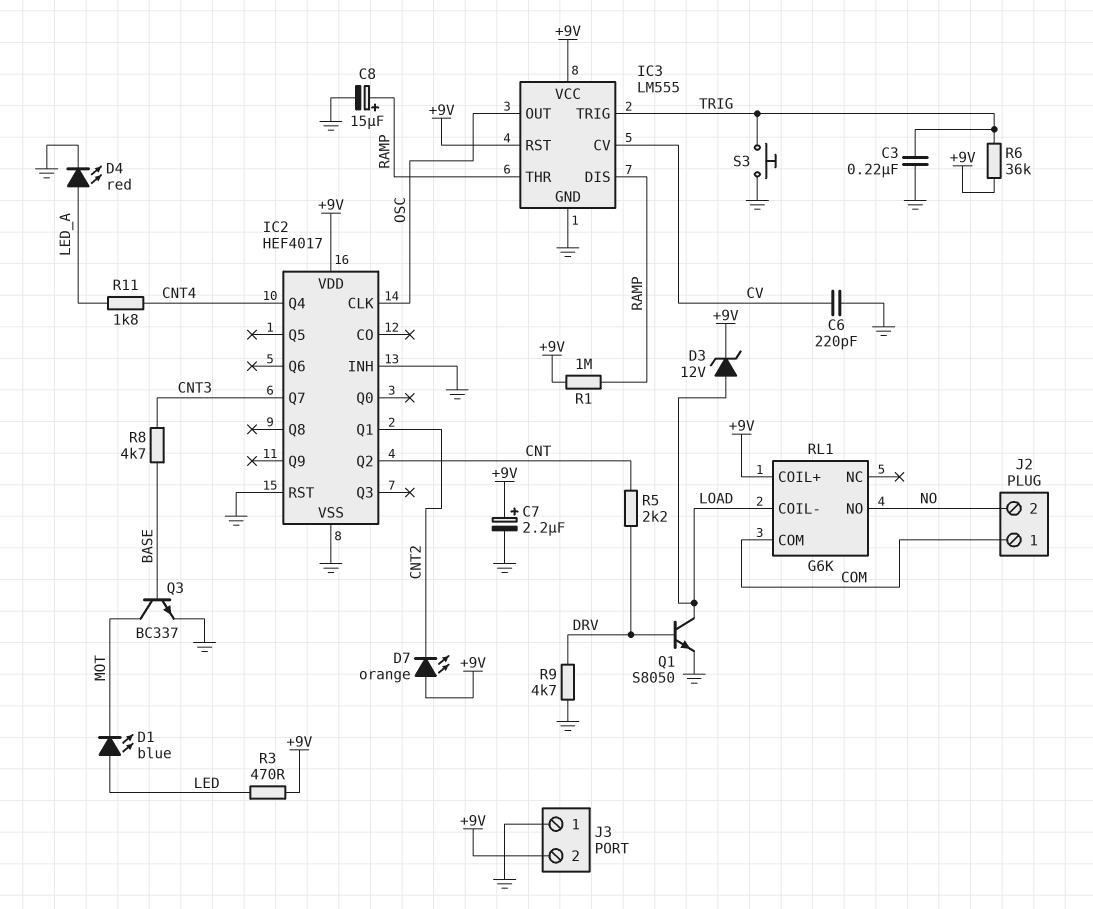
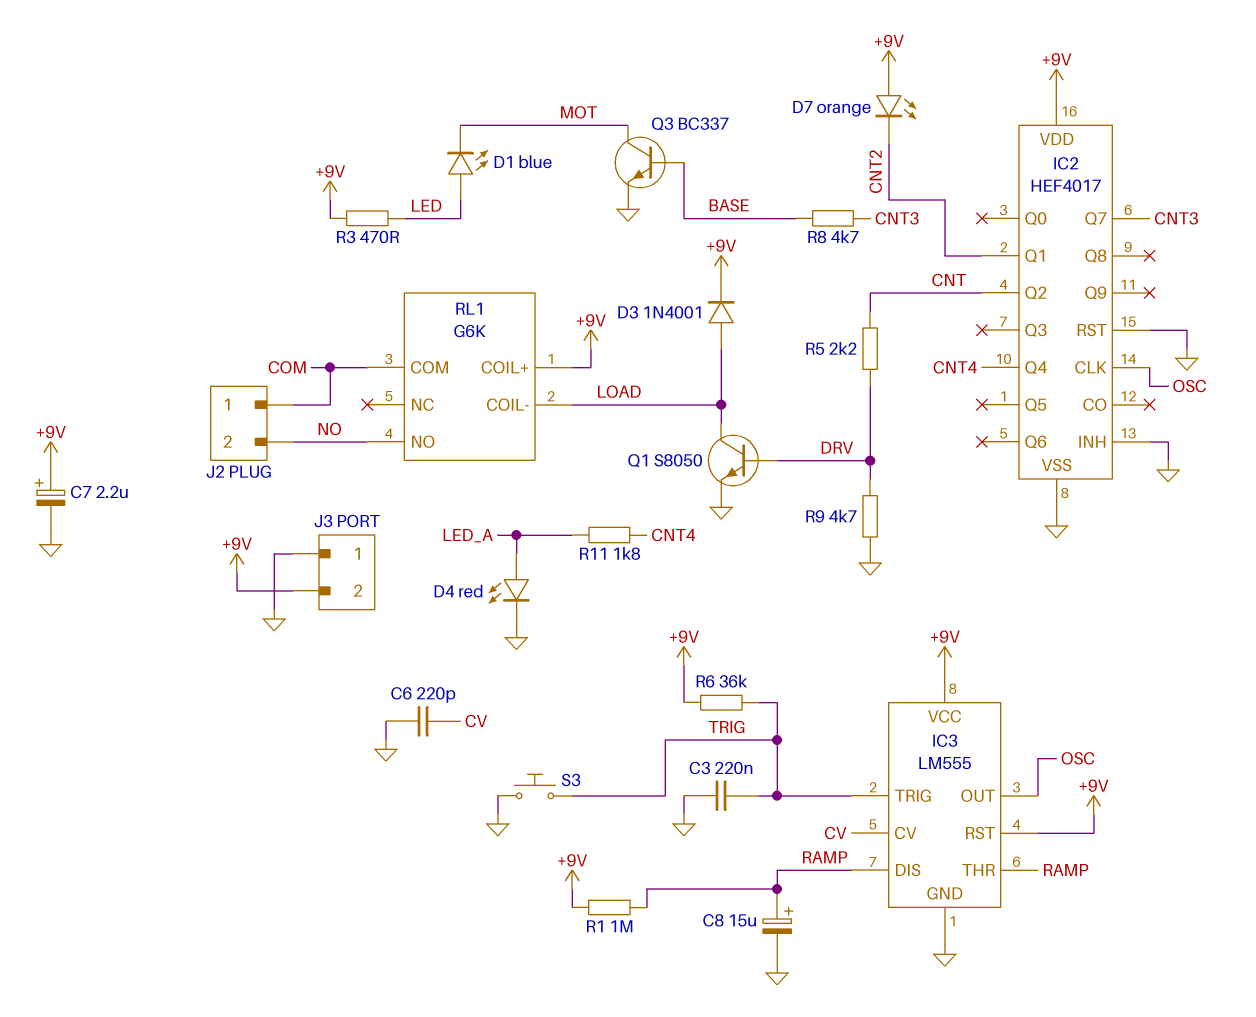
D3: zener 12V (A LOAD, K +9V) -> diode 1N4001 (A LOAD, K +9V)

